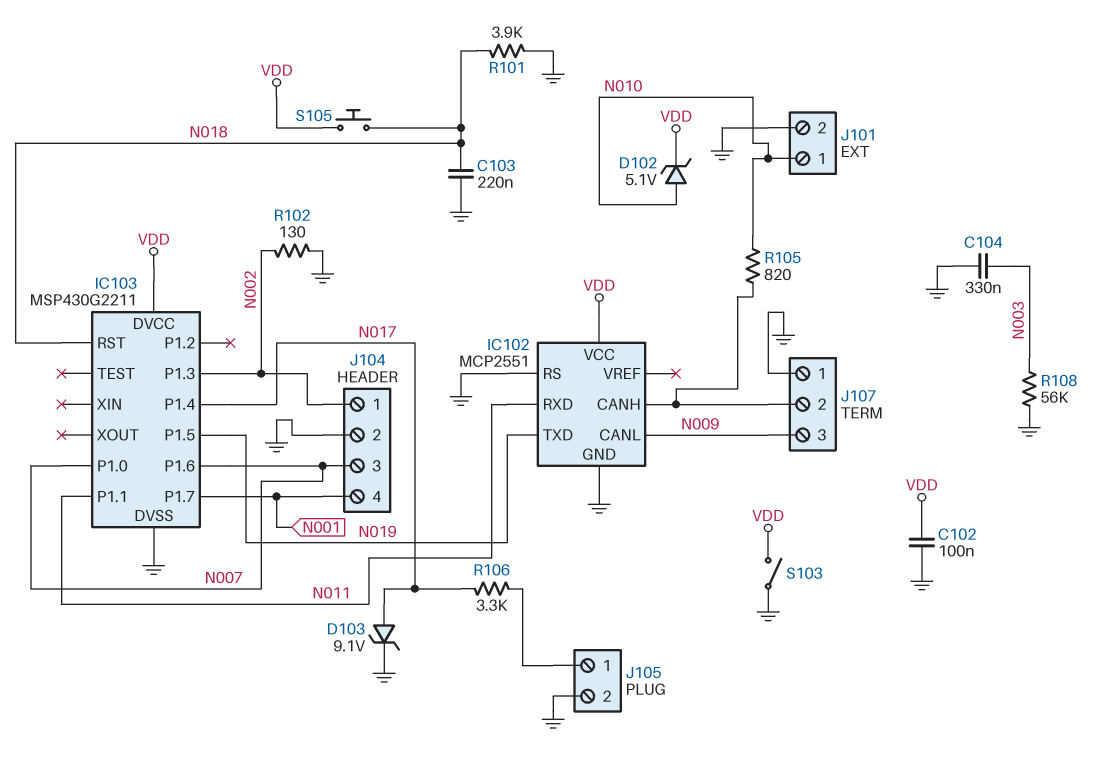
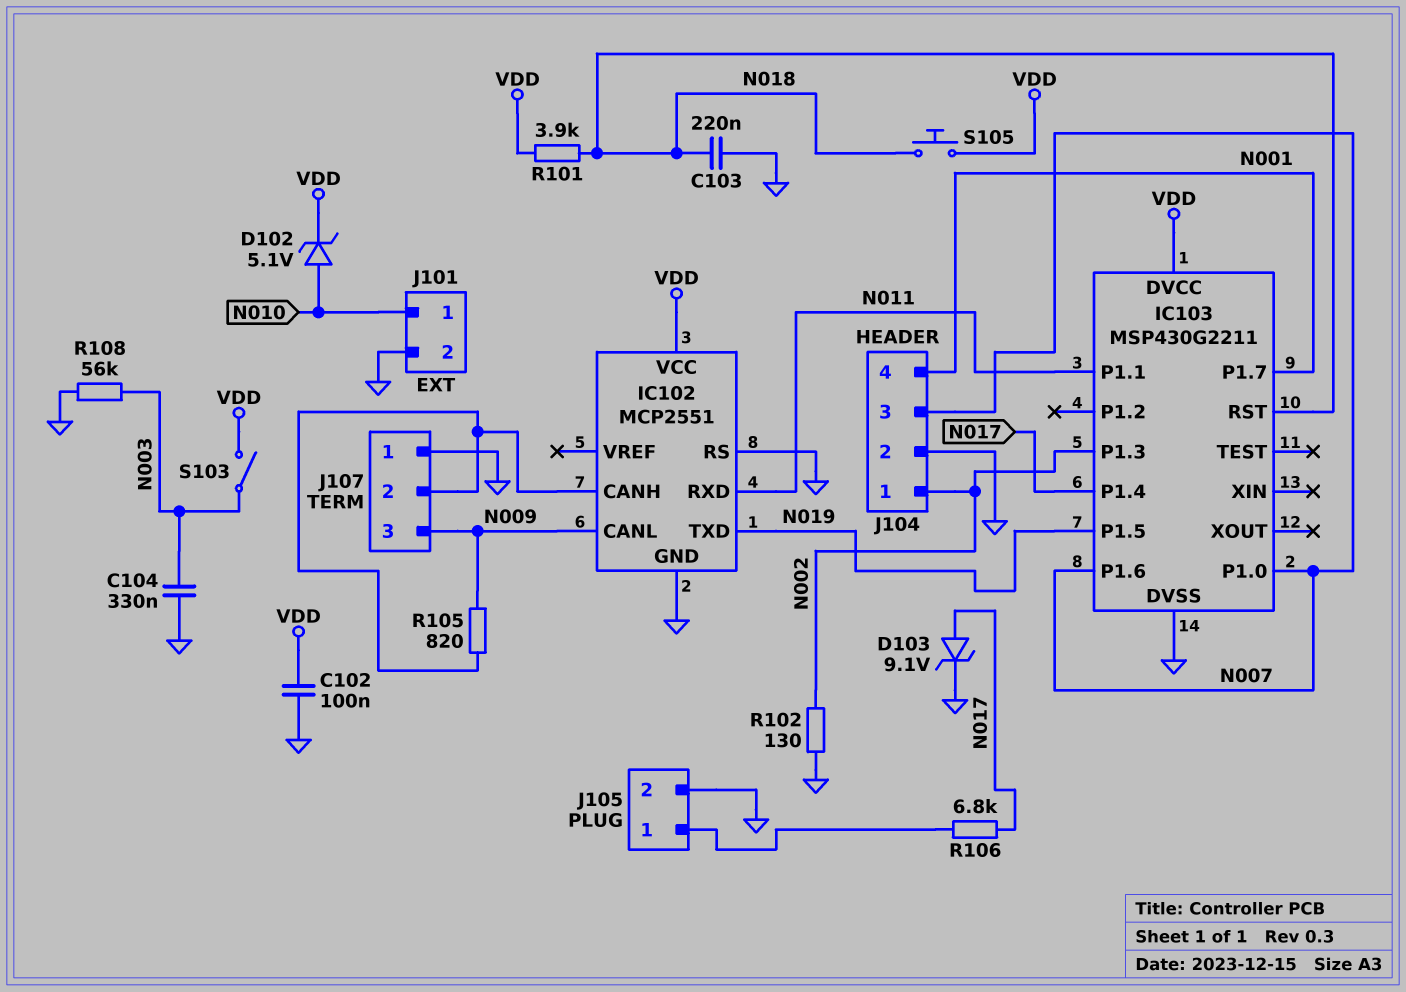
R101: 3.9k (GND, N018) -> 3.9k (N018, VDD)
R105: 820 (IC102/CANH, N010) -> 820 (IC102/CANH, N009)
R106: 3.3k (J105/1, N017) -> 6.8k (J105/1, N017)
S103: switch (GND, VDD) -> switch (N003, VDD)

